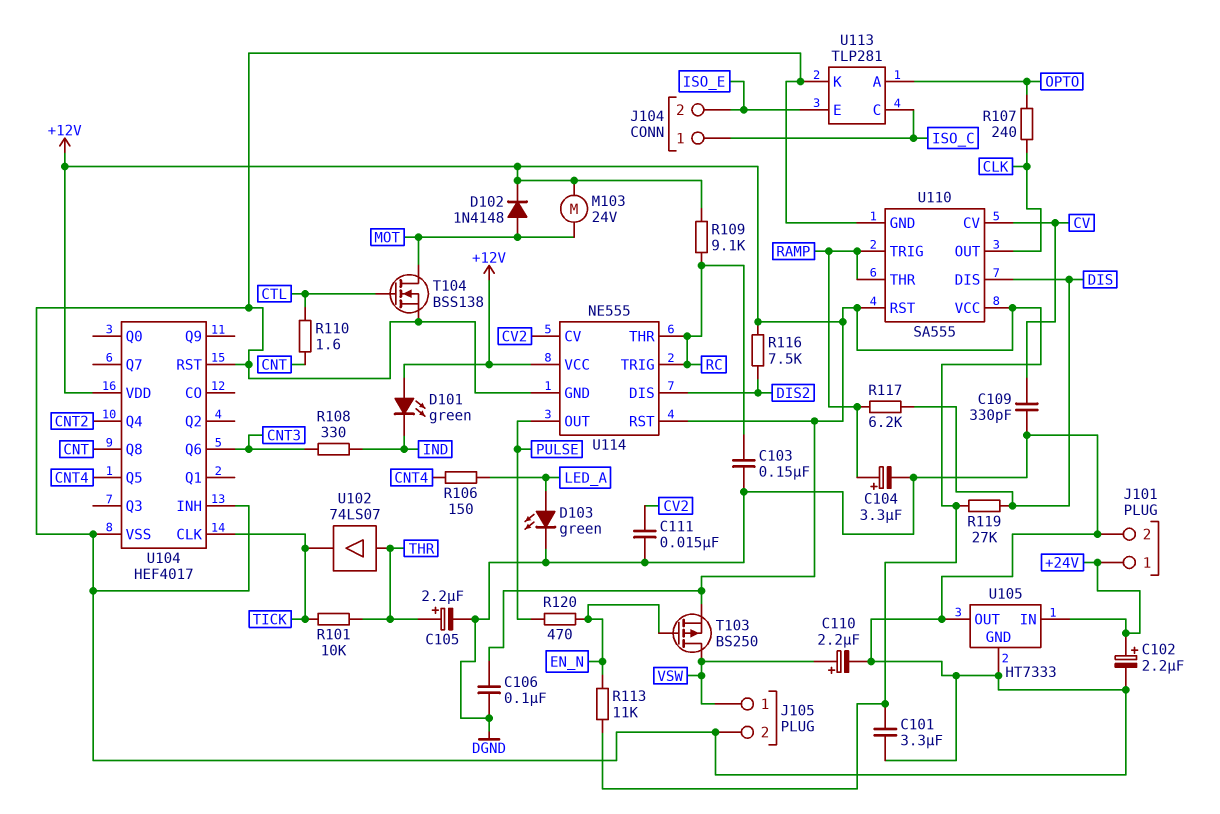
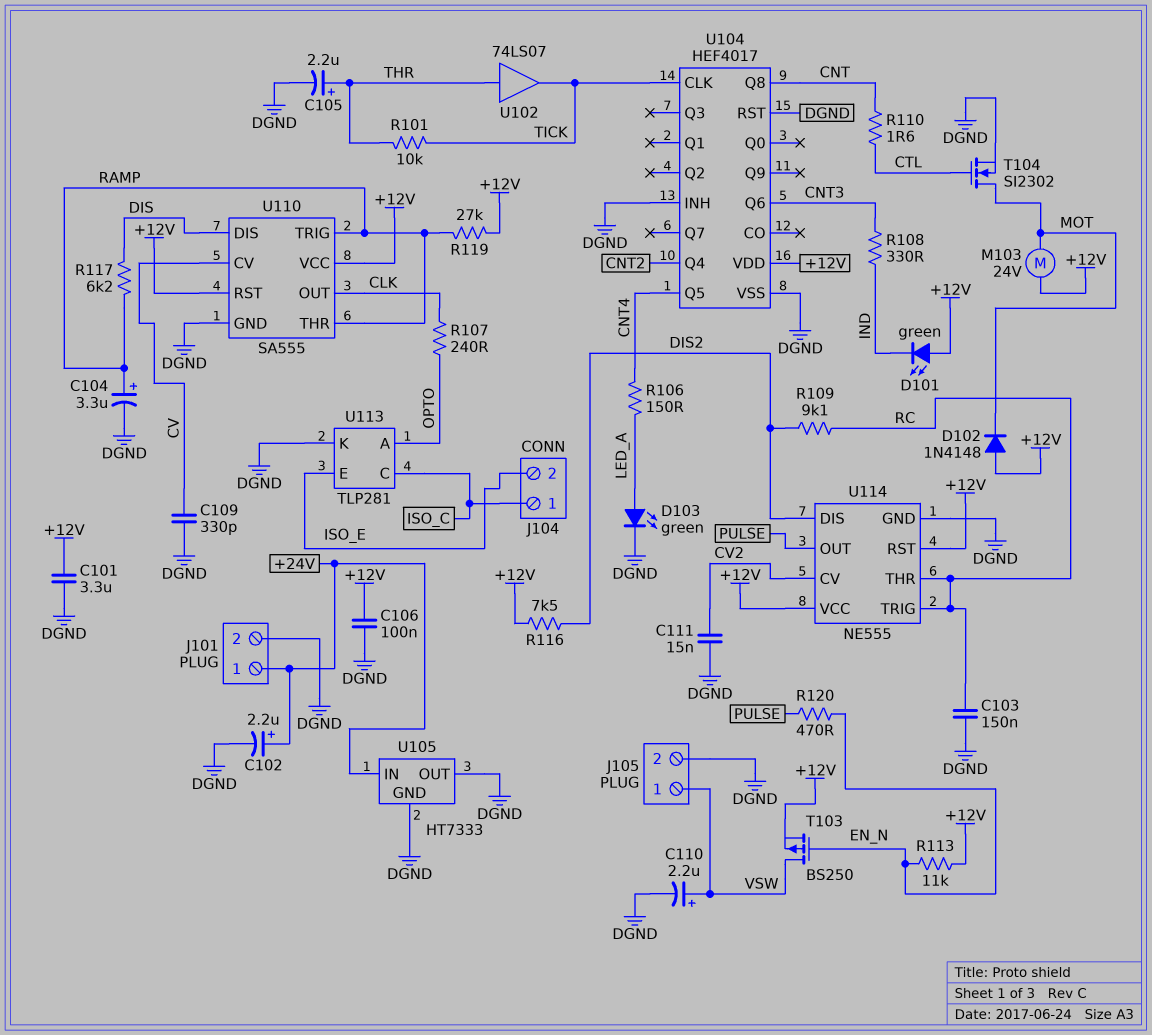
D102: diode 1N4148 (A MOT, K +12V) -> diode 1N4148 (A +12V, K MOT)
R109: 9.1k (+12V, RC) -> 9.1k (DIS2, RC)
R119: 27k (+12V, DIS) -> 27k (+12V, RAMP)
T104: NMOS BSS138 (G CTL, D MOT, S DGND) -> NMOS SI2302 (G CTL, D MOT, S DGND)

